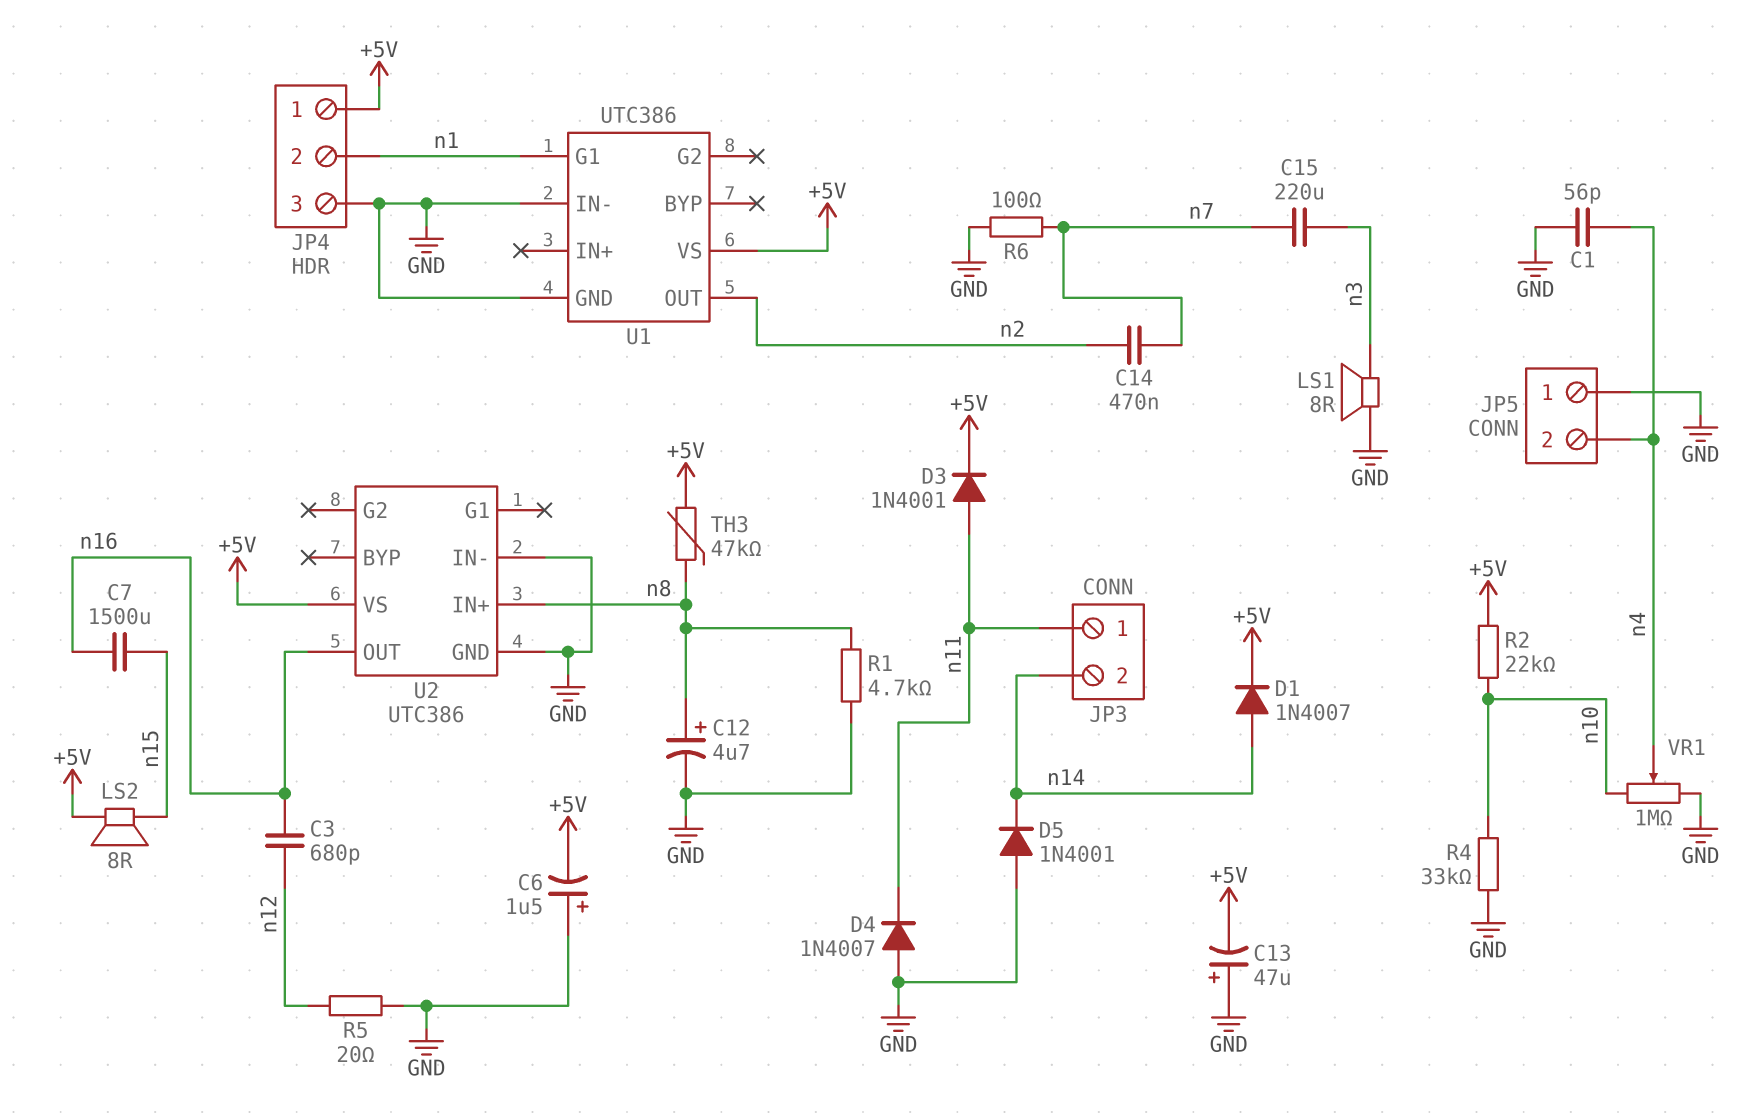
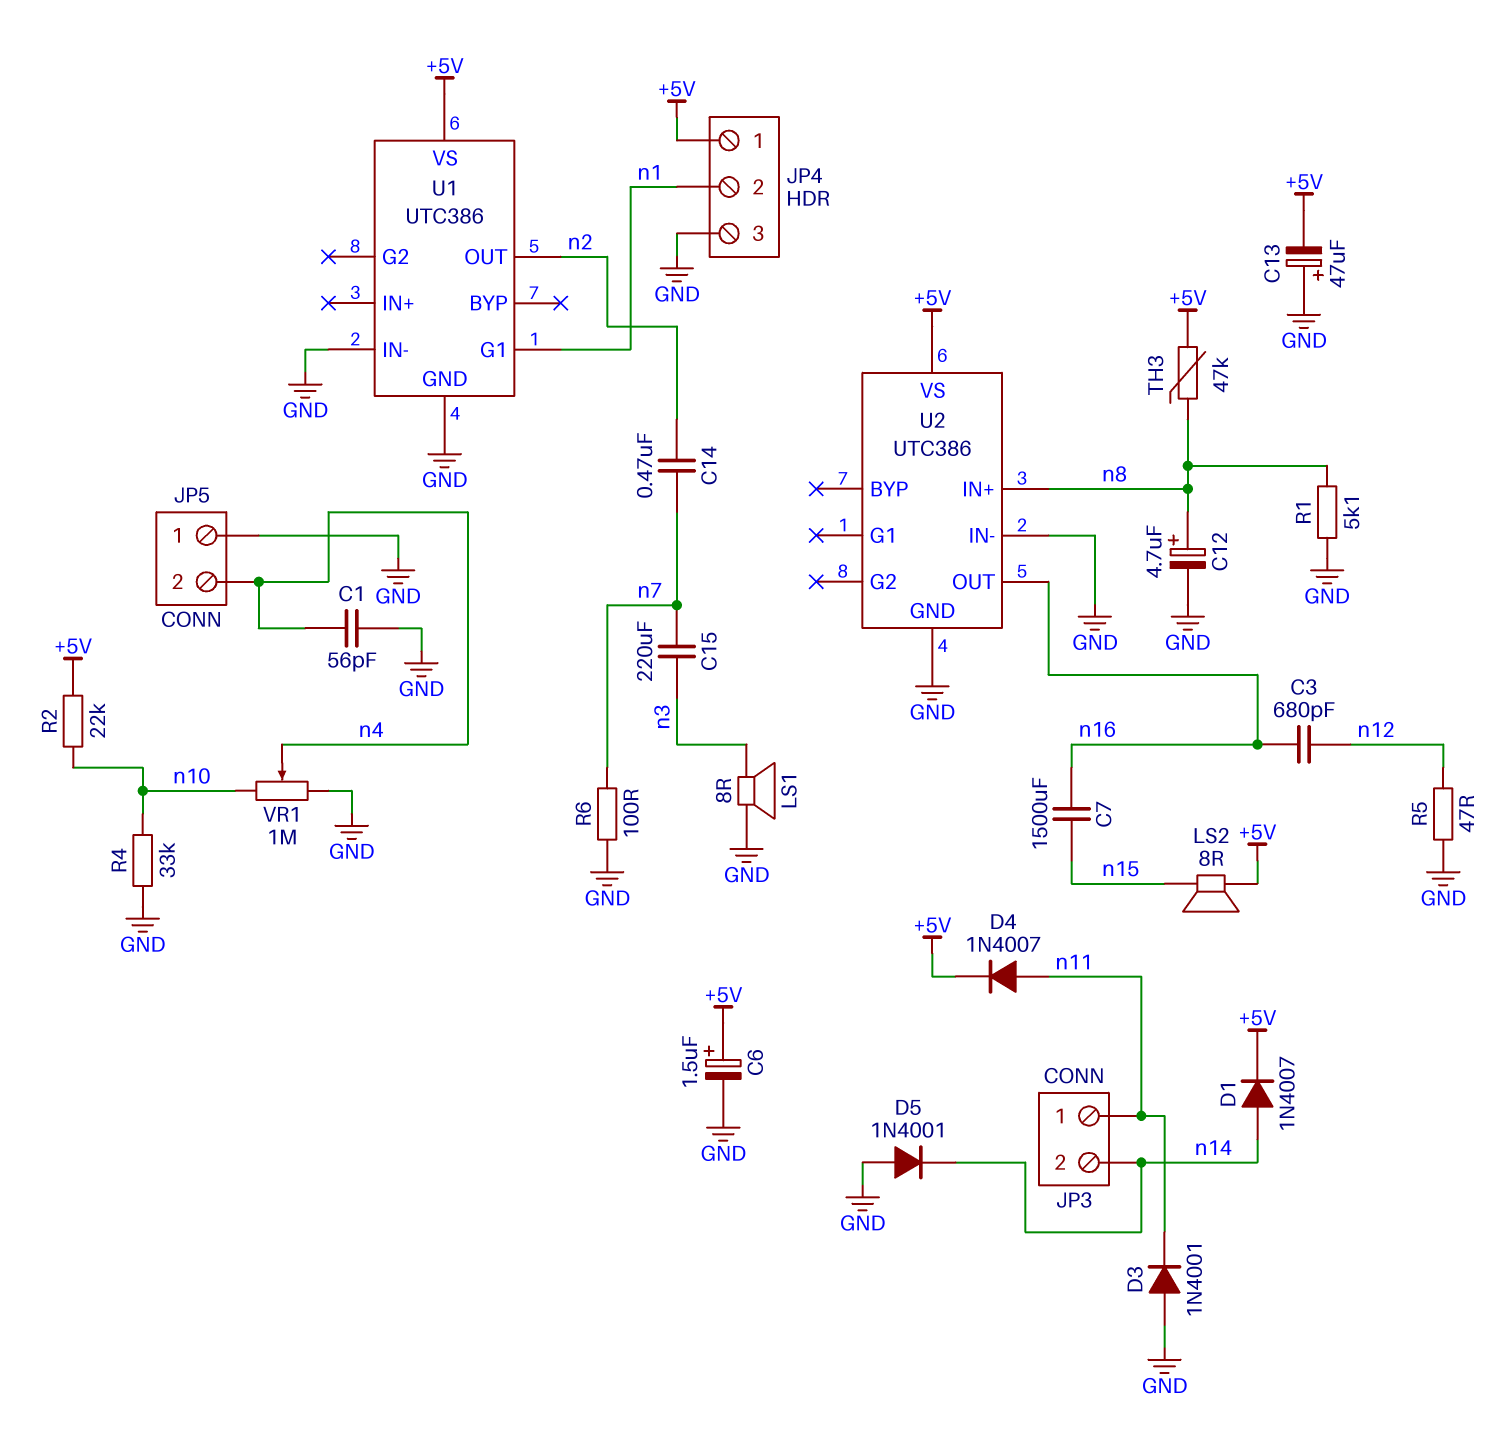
C6: 1.5uF (plus GND, minus +5V) -> 1.5uF (plus +5V, minus GND)
D3: diode 1N4001 (A n11, K +5V) -> diode 1N4001 (A GND, K n11)
D4: diode 1N4007 (A GND, K n11) -> diode 1N4007 (A n11, K +5V)
R1: 4.7k (GND, n8) -> 5.1k (GND, n8)
R5: 20 (GND, n12) -> 47 (GND, n12)

